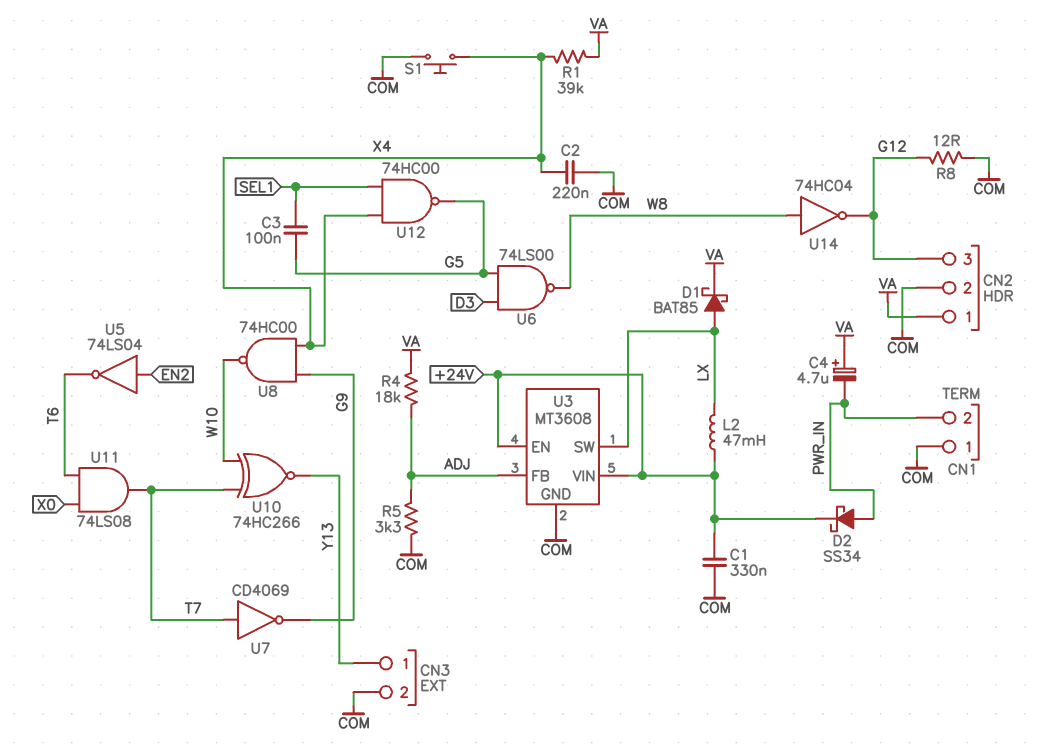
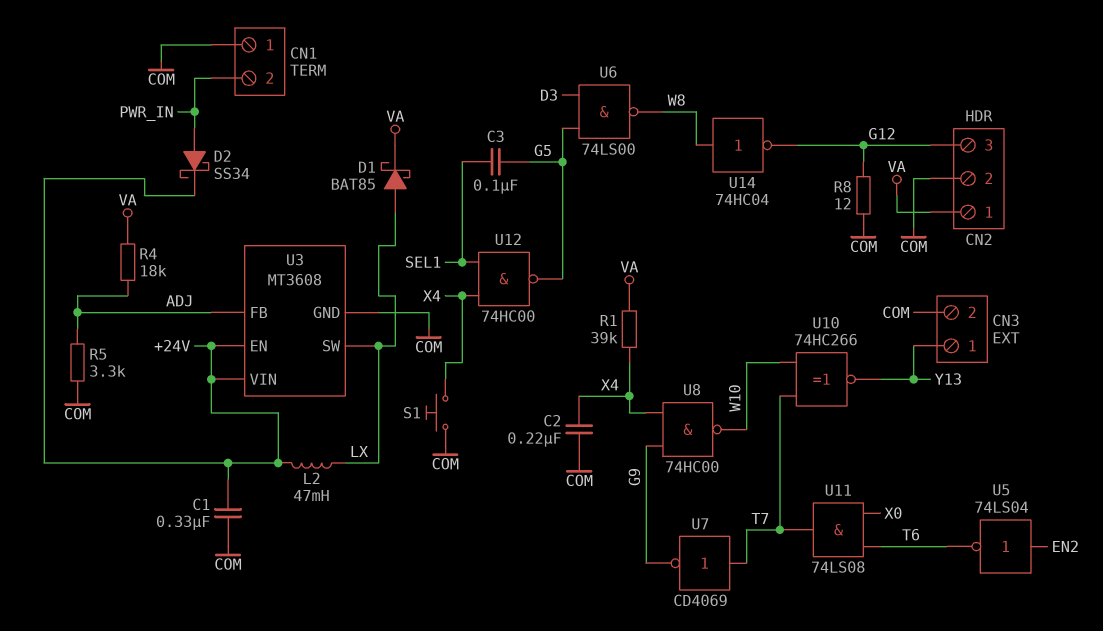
C4: 4.7uF (plus VA, minus PWR_IN) -> none

